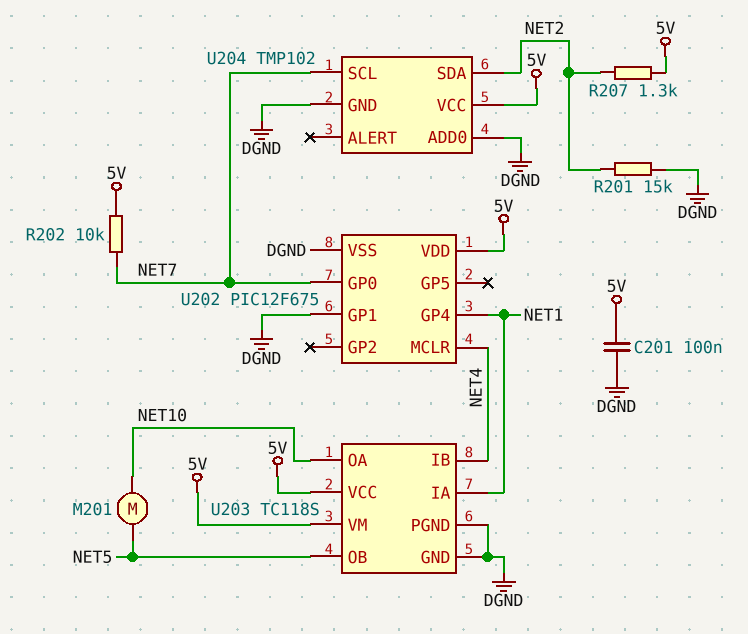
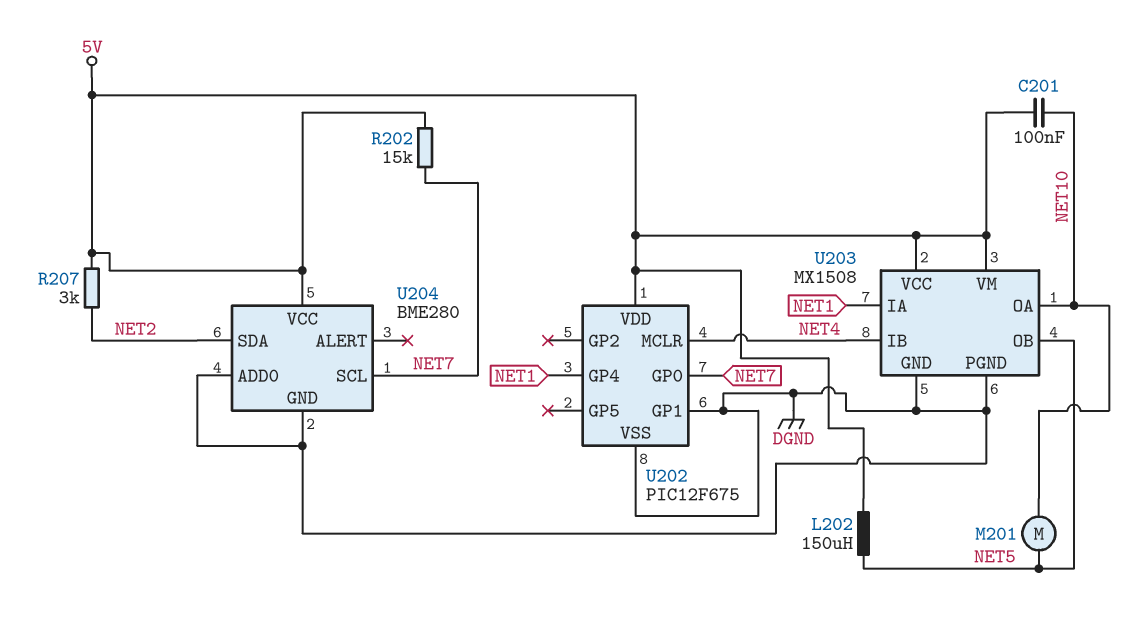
C201: 100nF (5V, DGND) -> 100nF (5V, NET10)
L202: none -> 150uH (5V, NET5)
R201: 15k (DGND, NET2) -> none
R202: 10k (5V, NET7) -> 15k (5V, NET7)
R207: 1.3k (5V, NET2) -> 3k (5V, NET2)
U203: TC118S -> MX1508
U204: TMP102 -> BME280

